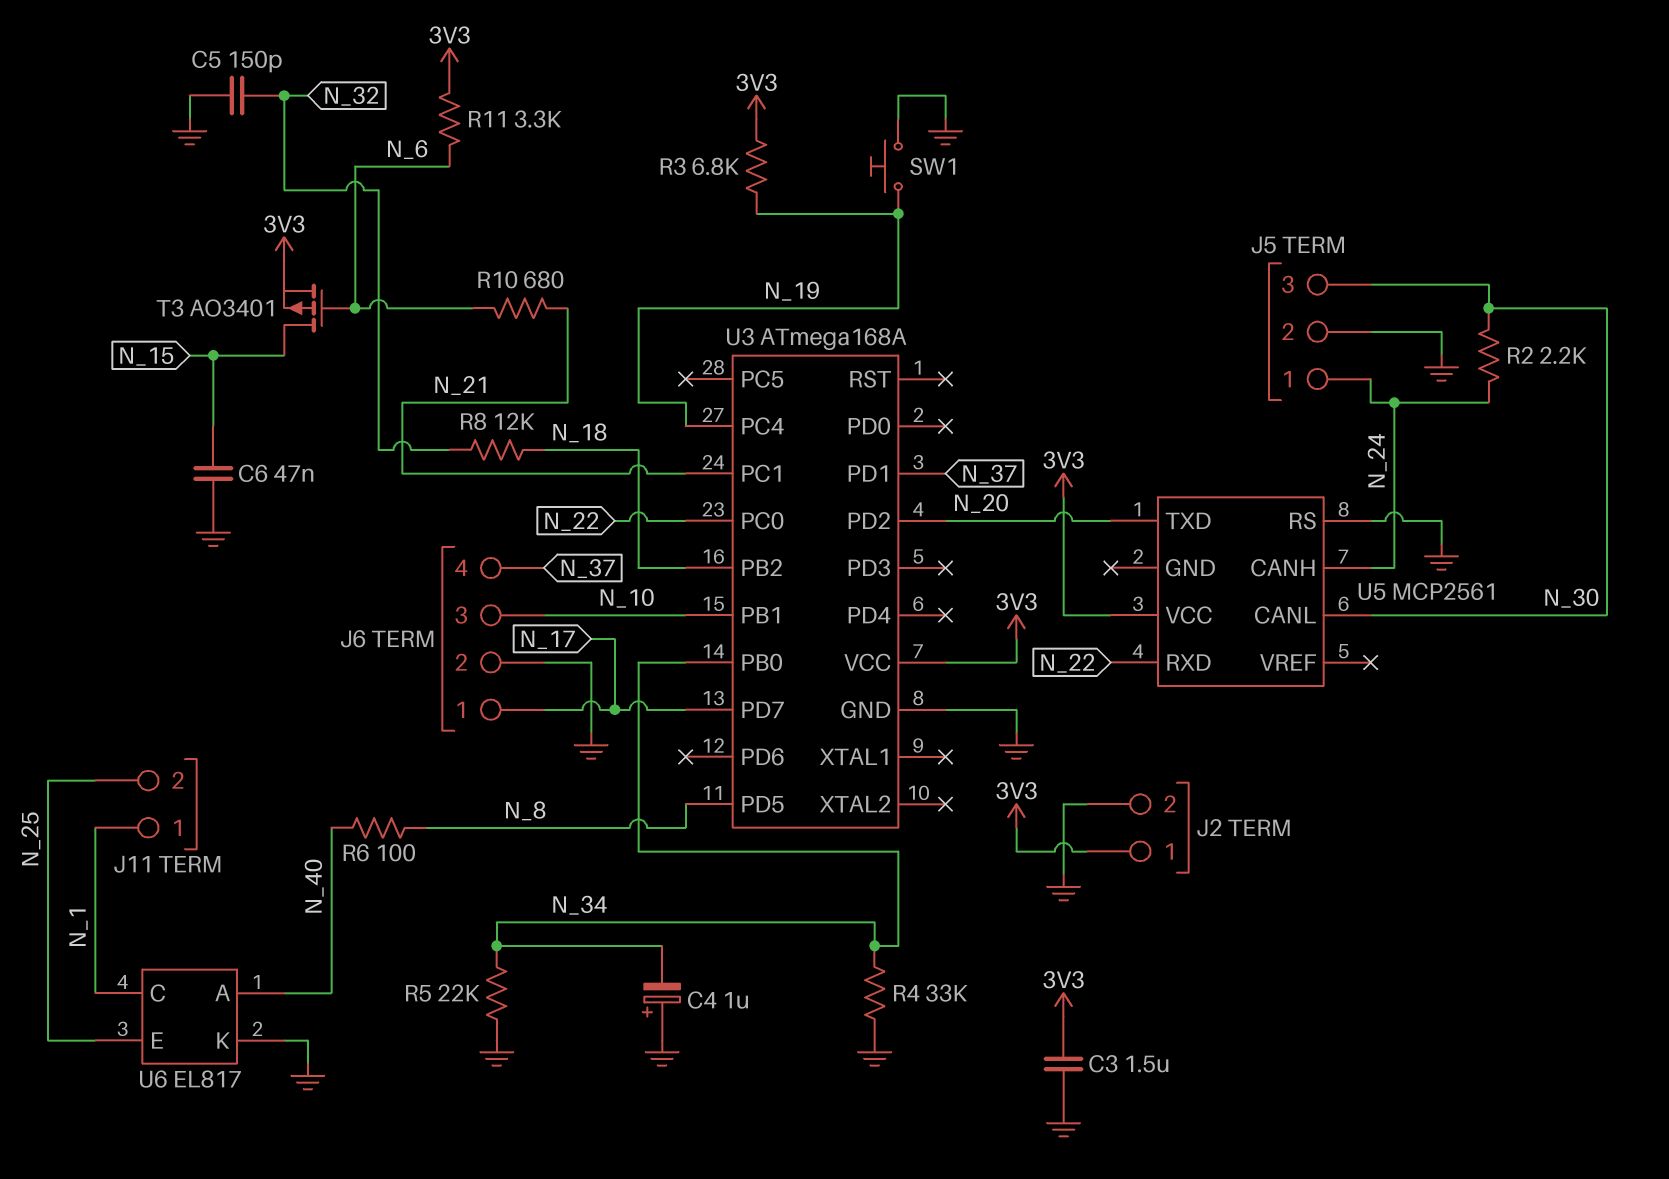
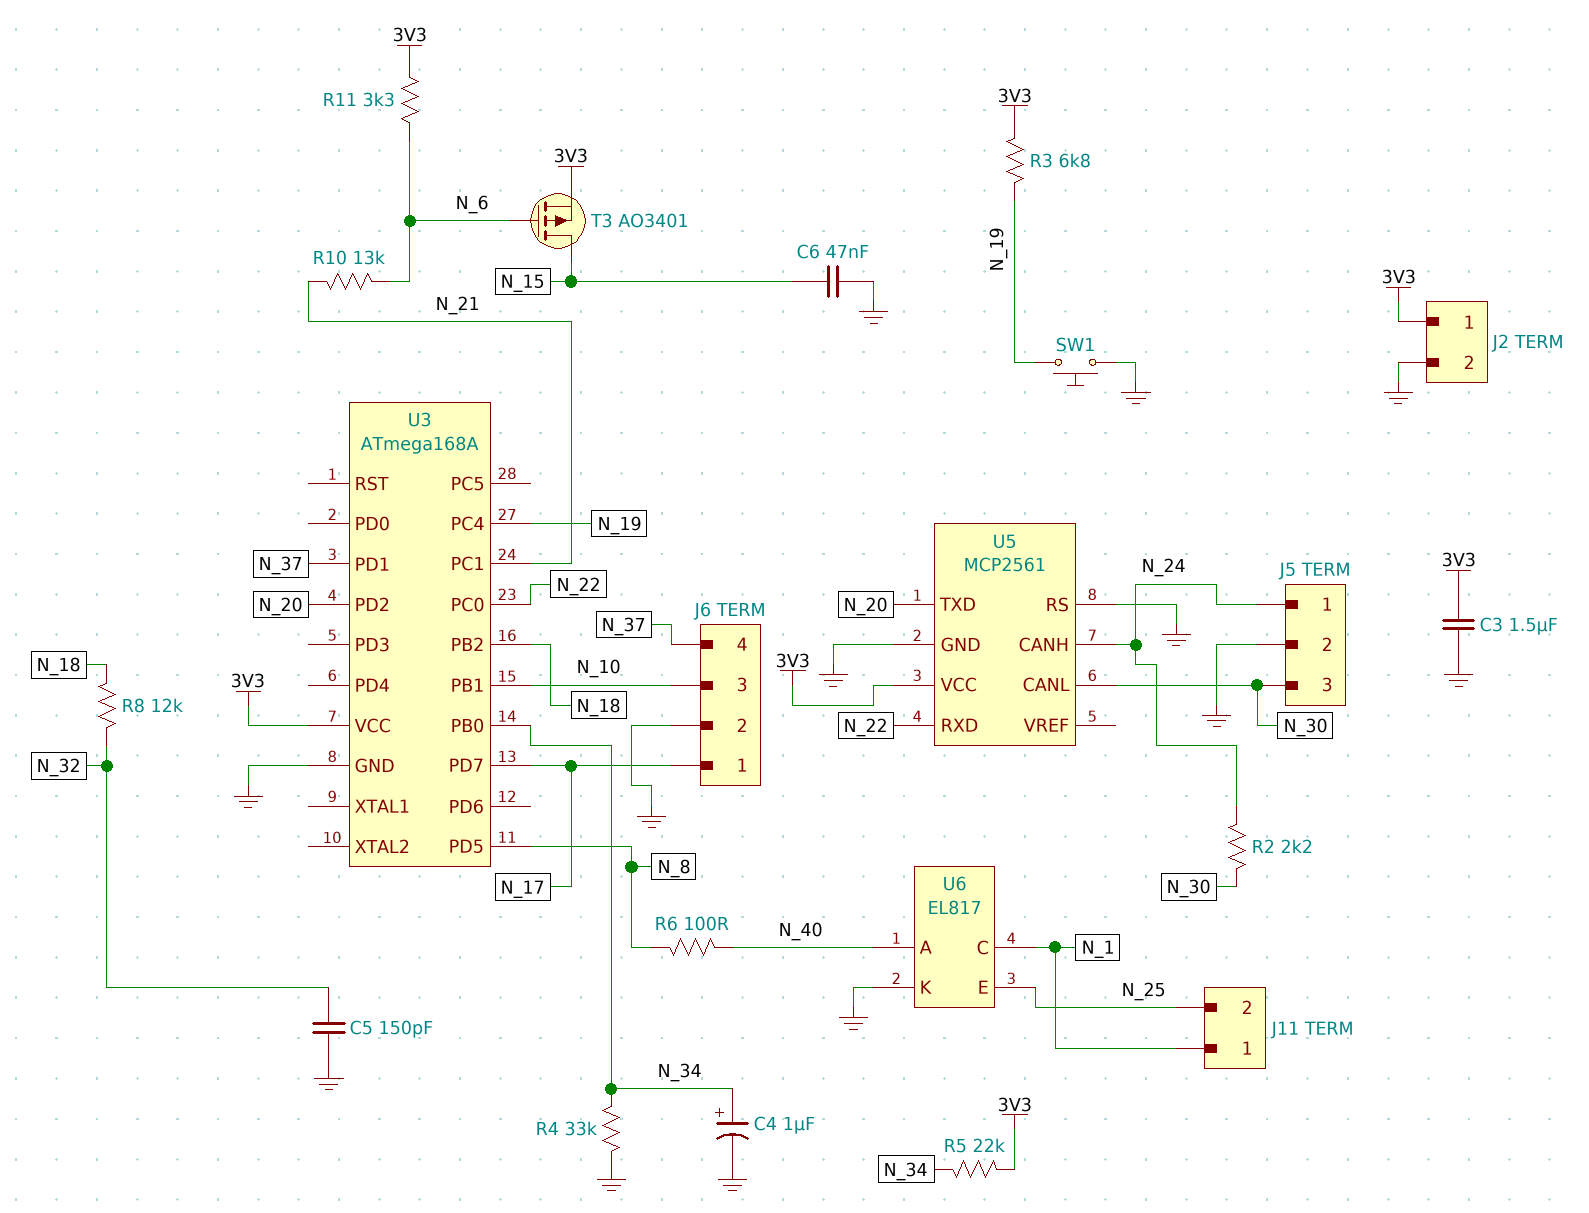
C4: 1uF (plus GND, minus N_34) -> 1uF (plus N_34, minus GND)
R5: 22k (GND, N_34) -> 22k (3V3, N_34)
R10: 680 (N_6, N_21) -> 13k (N_6, N_21)
U5 pin GND: none -> GND

